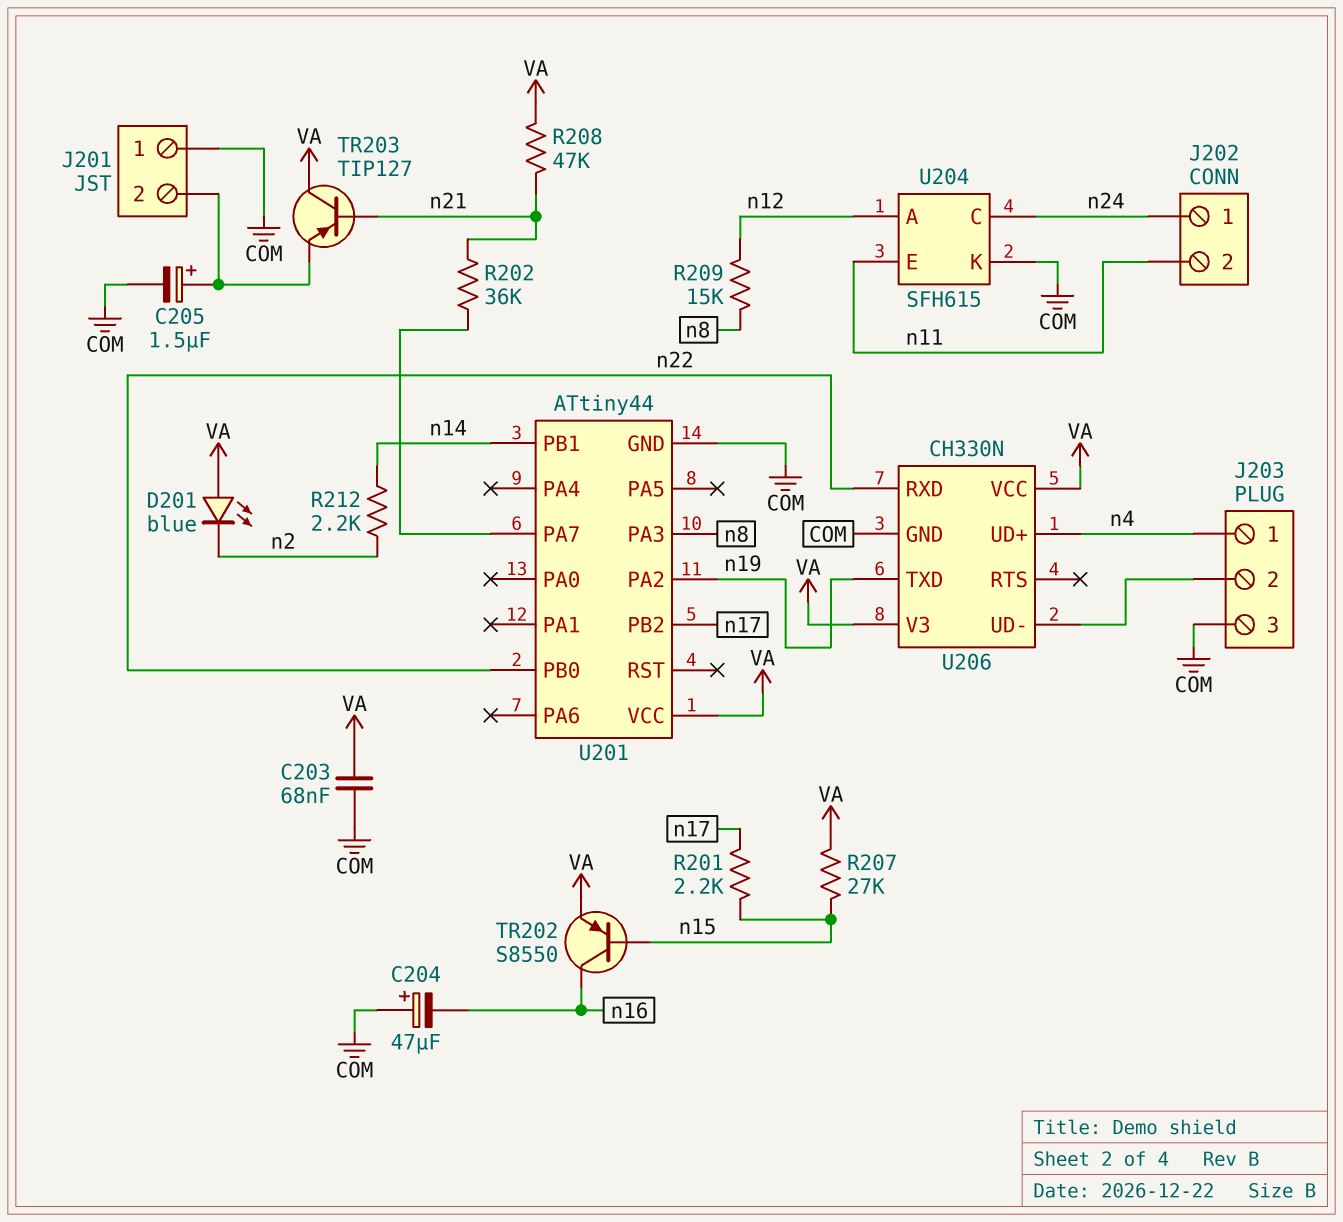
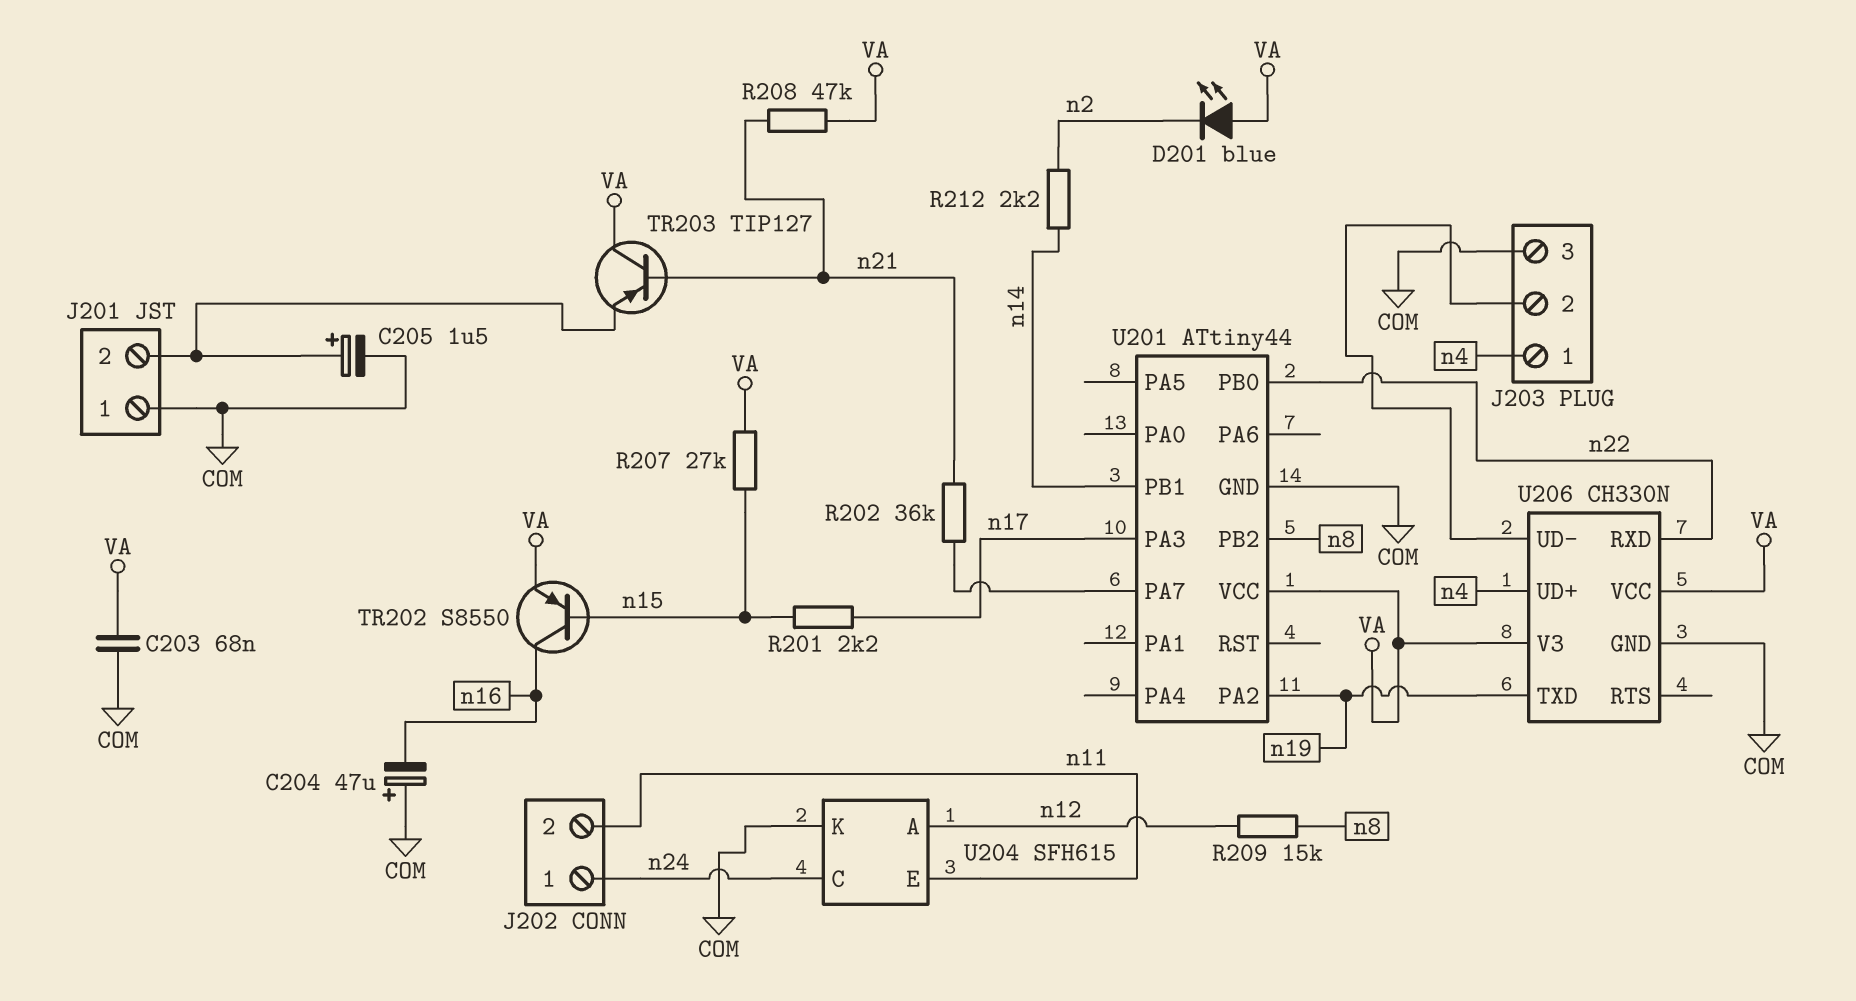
U201 pin PA3: n8 -> n17
U201 pin PB2: n17 -> n8

